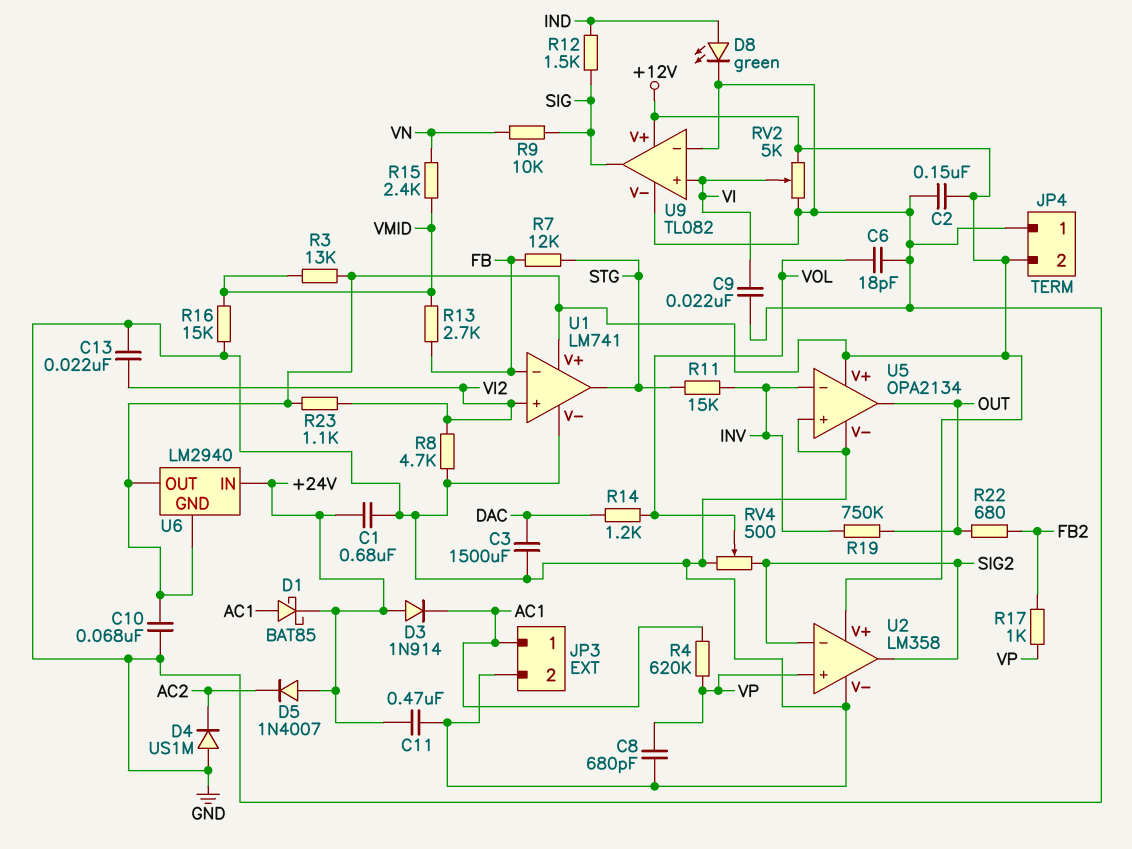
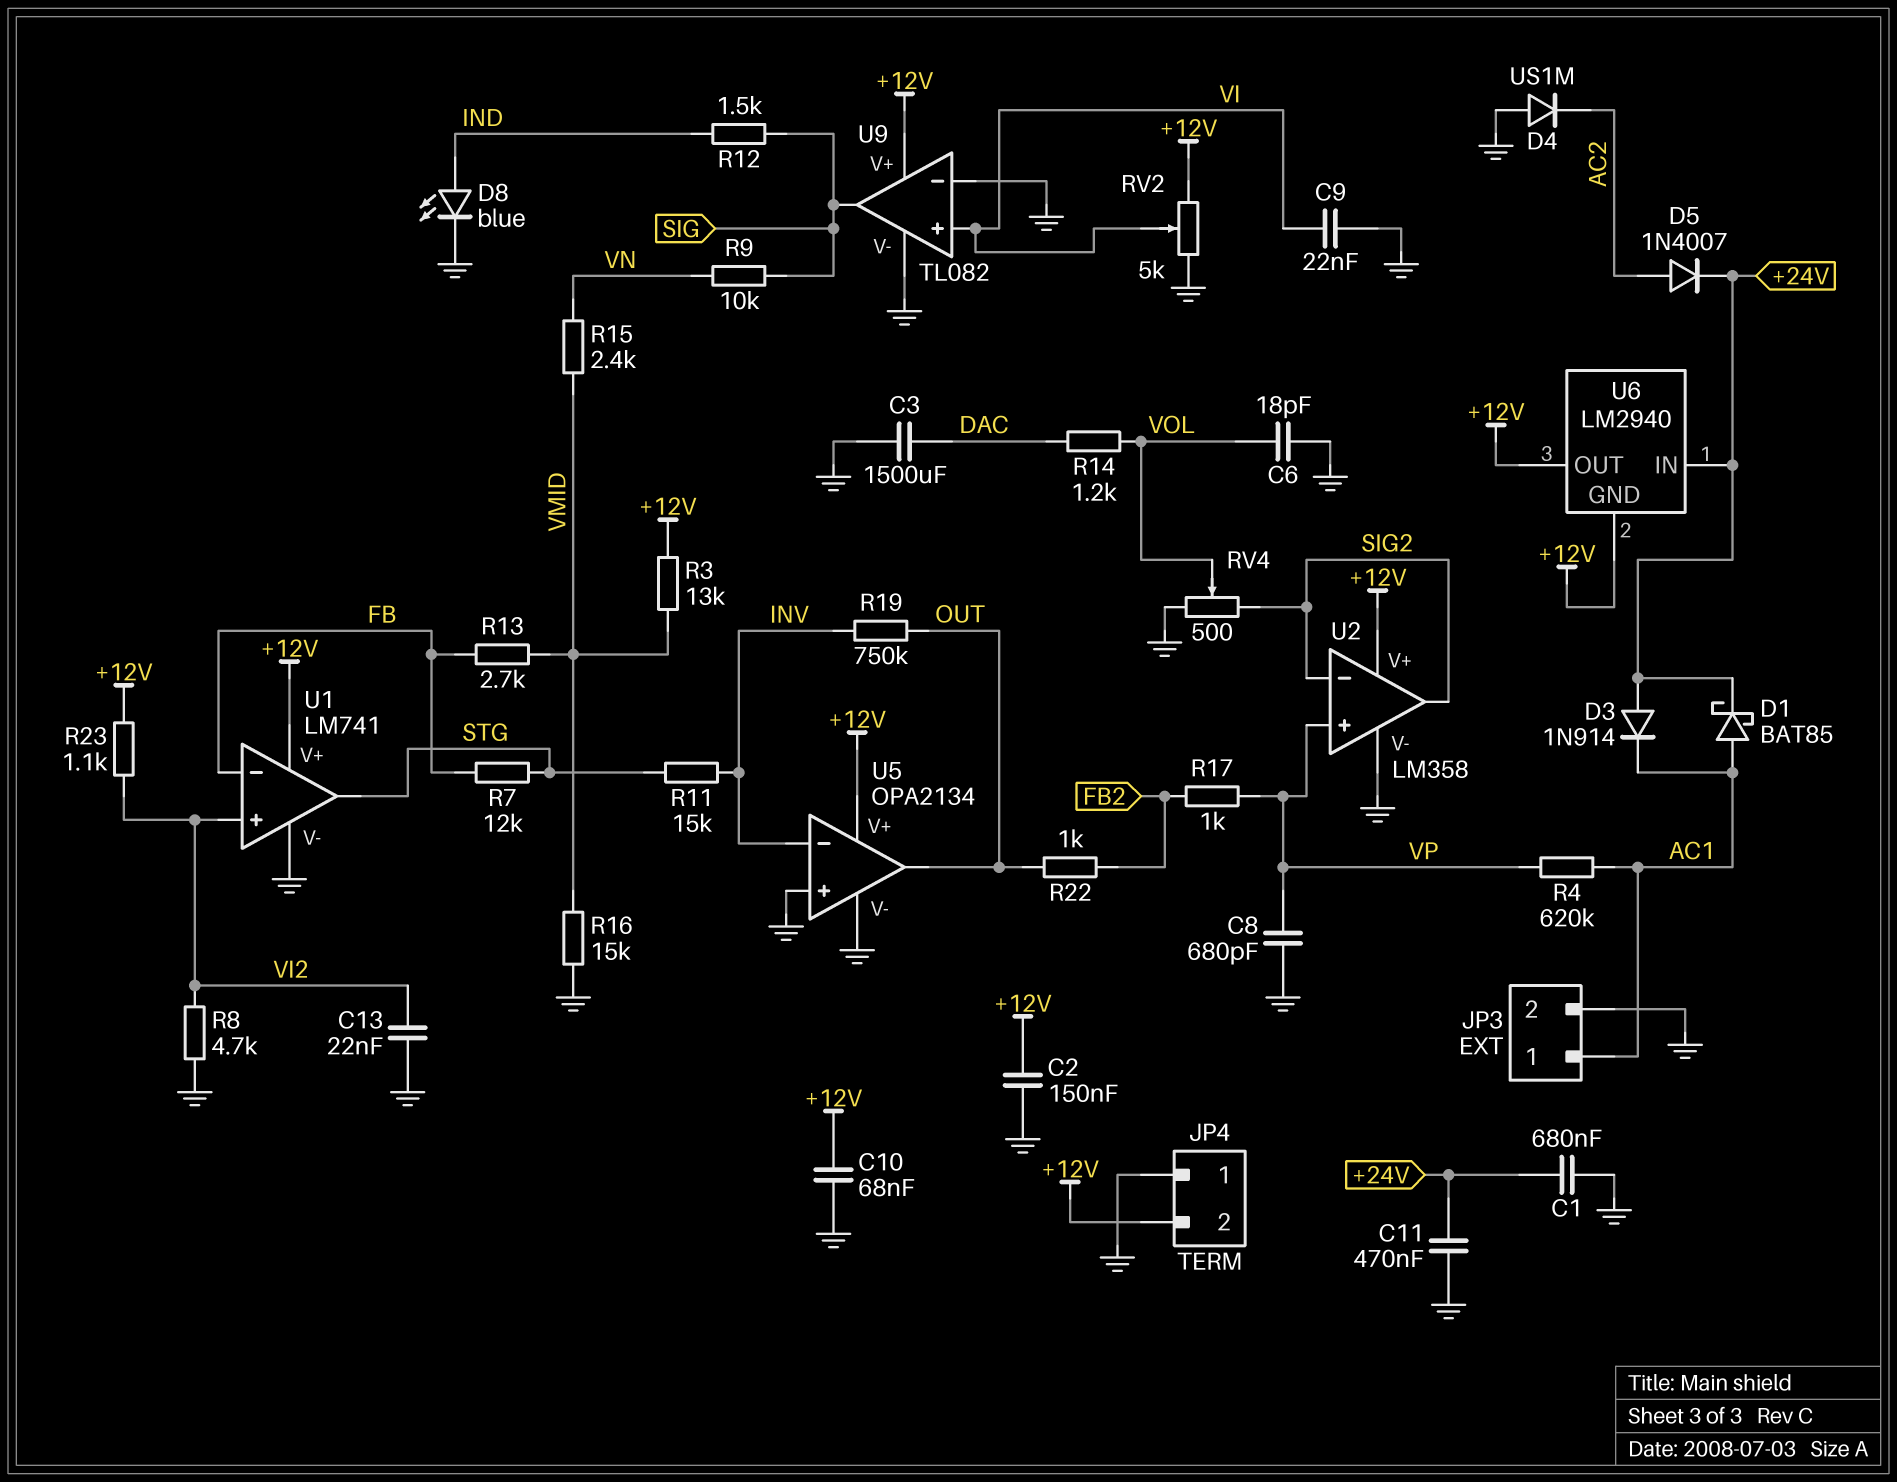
D5: diode 1N4007 (A +24V, K AC2) -> diode 1N4007 (A AC2, K +24V)
D8: LED green (A IND, K GND) -> LED blue (A IND, K GND)
R22: 680 (FB2, OUT) -> 1k (FB2, OUT)

